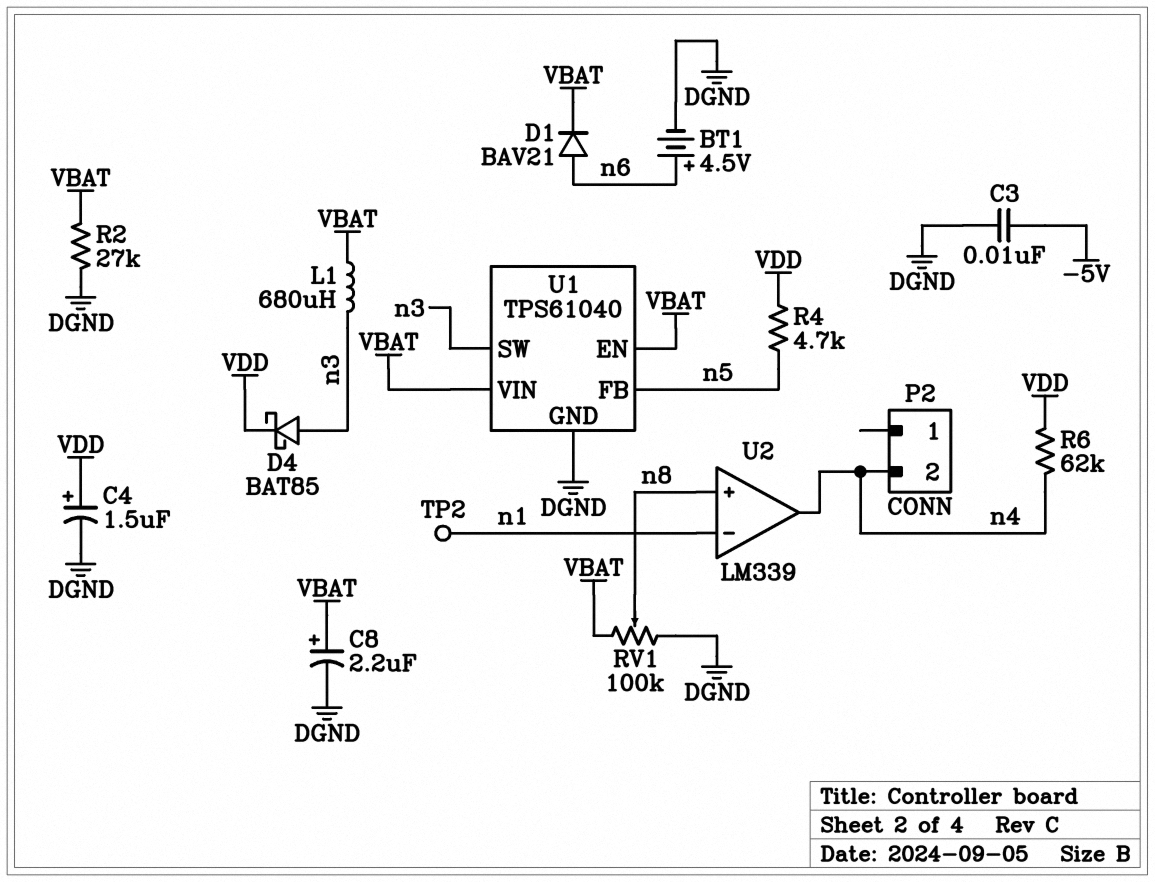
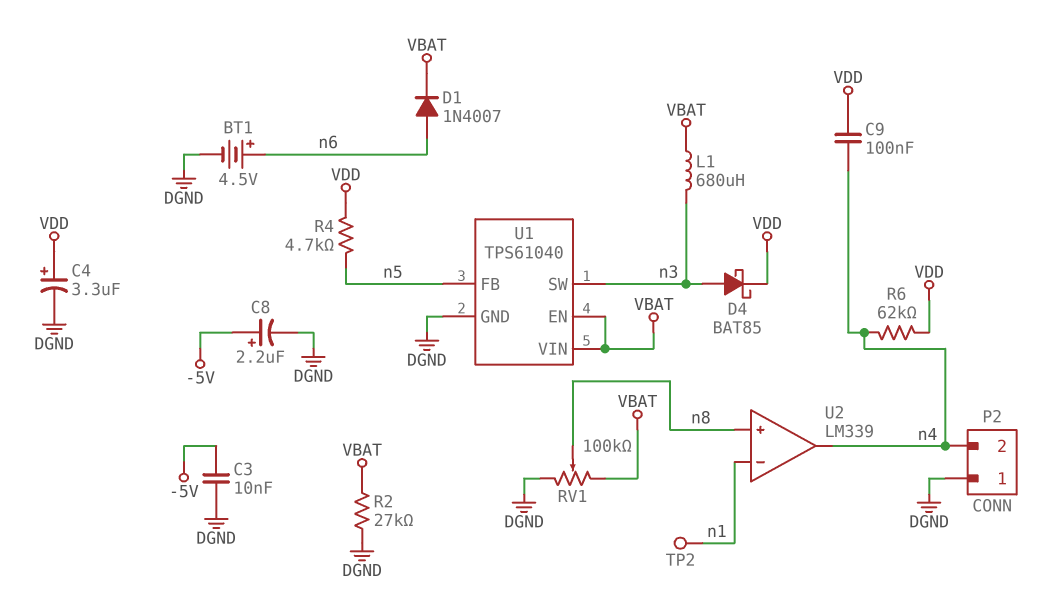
C4: 1.5uF (plus VDD, minus DGND) -> 3.3uF (plus VDD, minus DGND)
C8: 2.2uF (plus VBAT, minus DGND) -> 2.2uF (plus -5V, minus DGND)
C9: none -> 100nF (VDD, n4)
D1: diode BAV21 (A n6, K VBAT) -> diode 1N4007 (A n6, K VBAT)
P2 pin 1: none -> DGND

